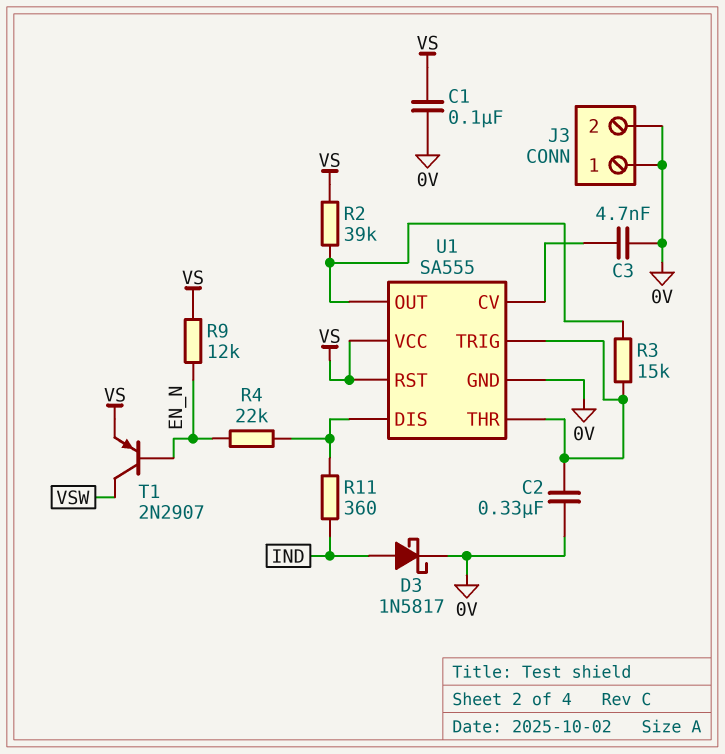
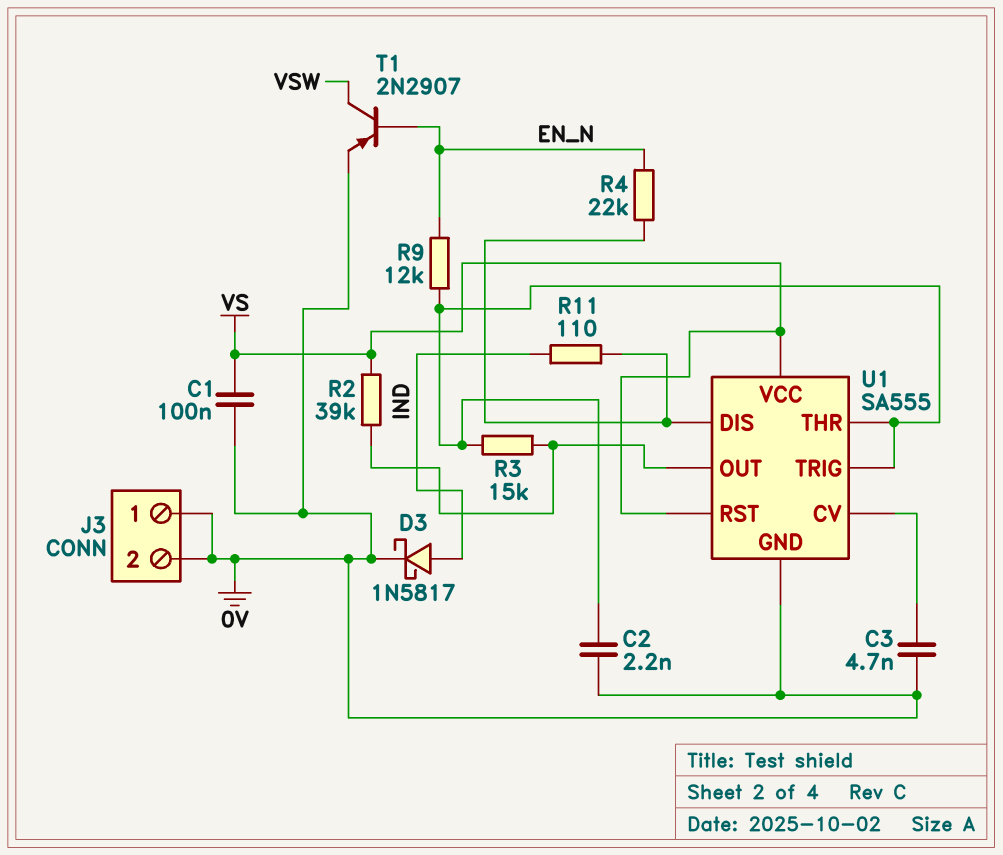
C2: 330nF (0V, U1/THR) -> 2.2nF (0V, U1/THR)
R9: 12k (EN_N, VS) -> 12k (EN_N, U1/THR)
R11: 360 (IND, U1/DIS) -> 110 (IND, U1/DIS)
T1: PNP 2N2907 (B EN_N, C VSW, E VS) -> PNP 2N2907 (B EN_N, C VSW, E 0V)

